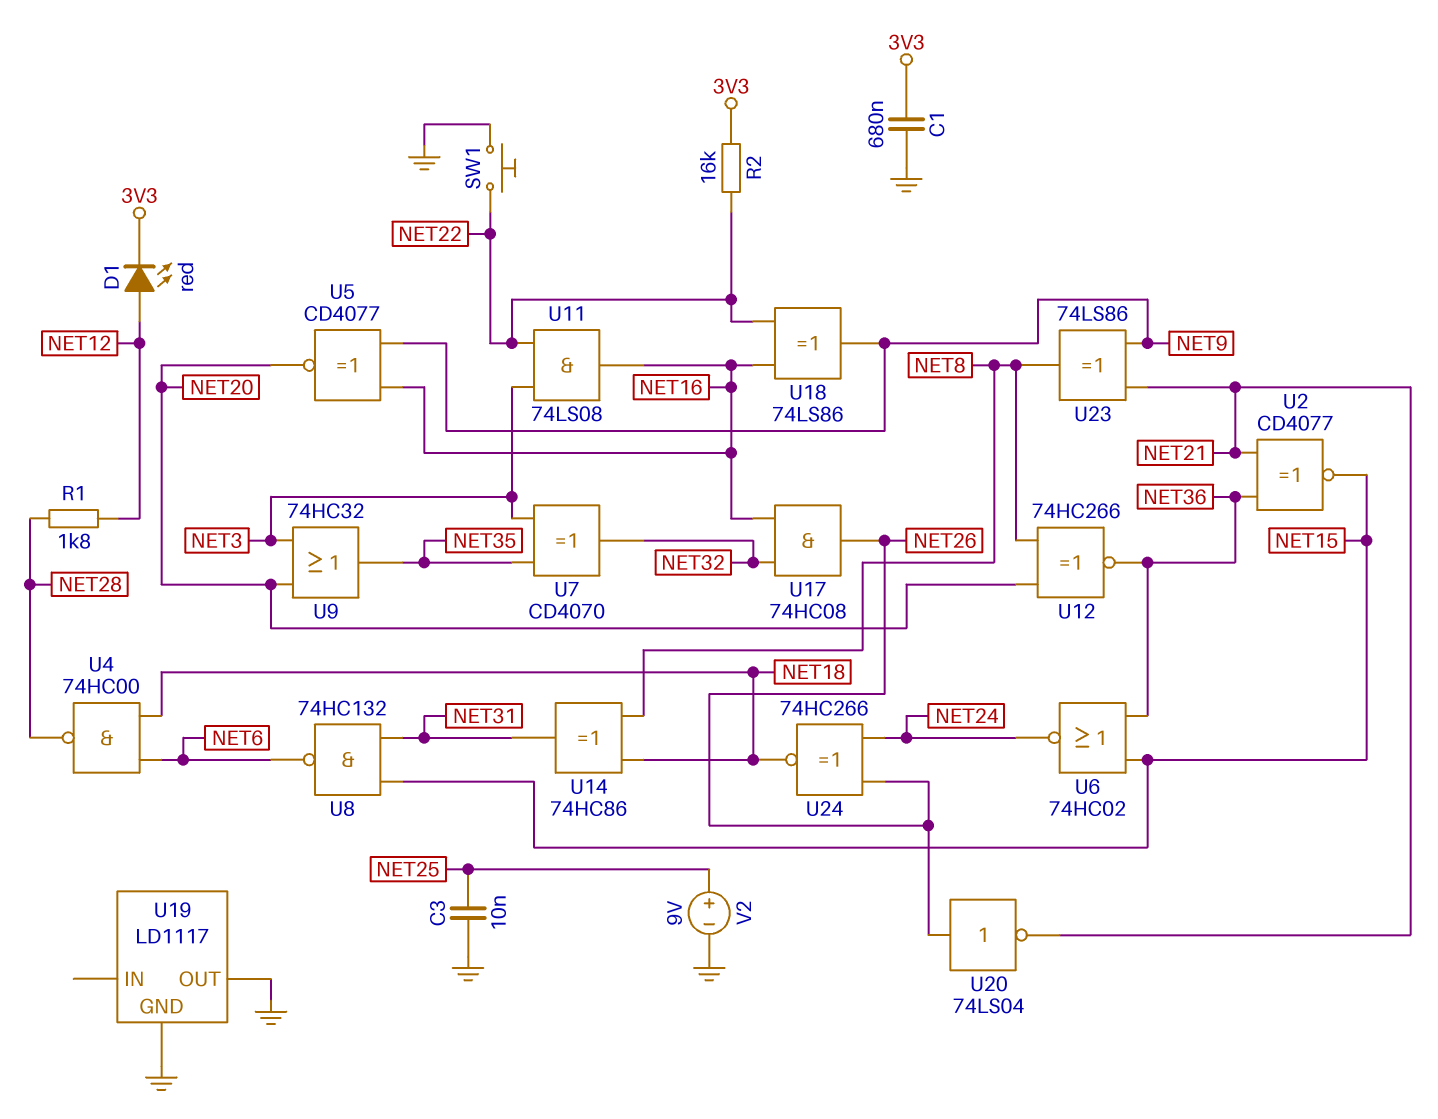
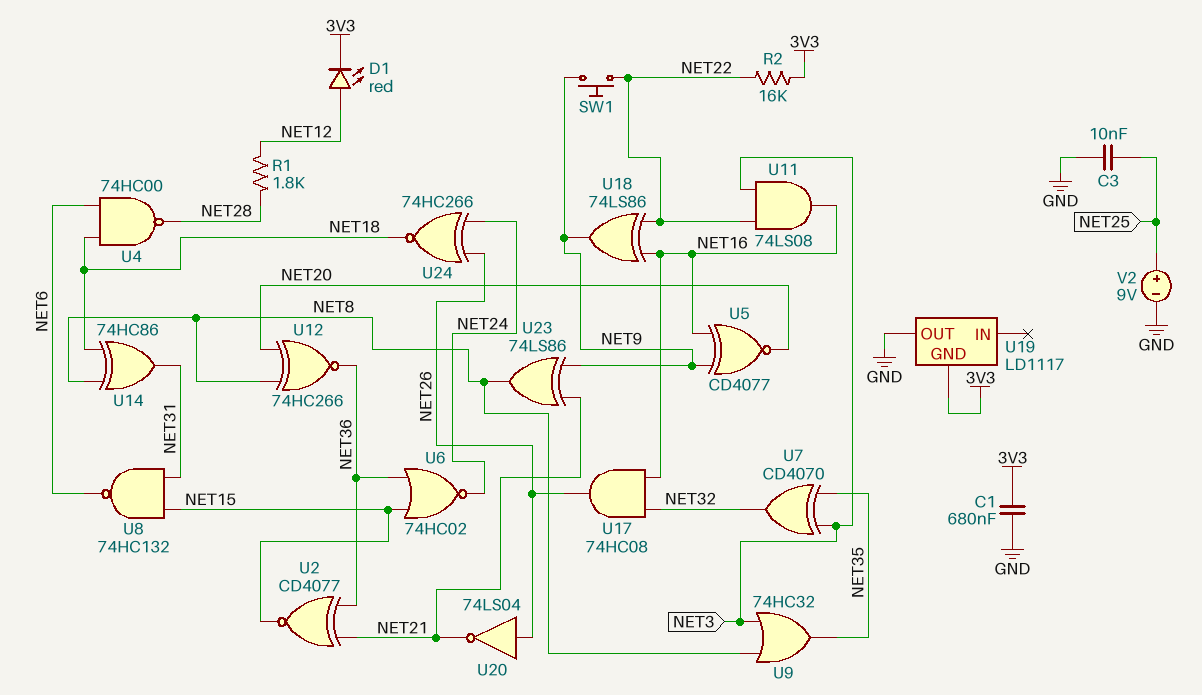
SW1: button (GND, NET22) -> button (NET9, NET22)
U9: OR 74HC32 (in NET3, in NET20, out NET35) -> OR 74HC32 (in NET3, in NET8, out NET35)
U19 pin GND: GND -> 3V3

